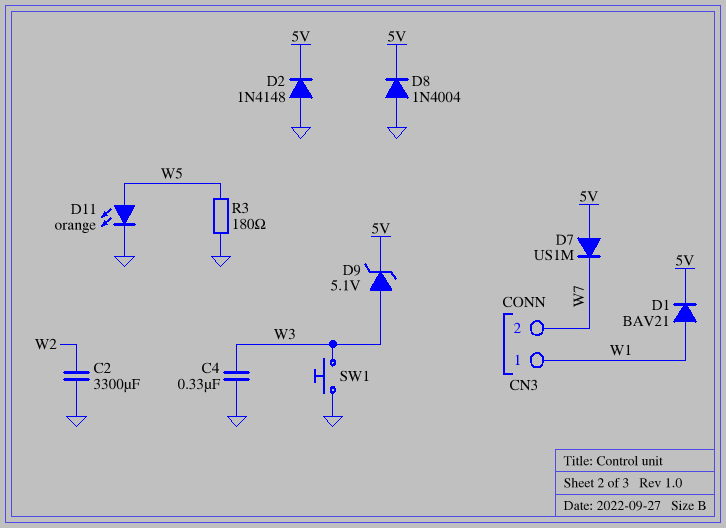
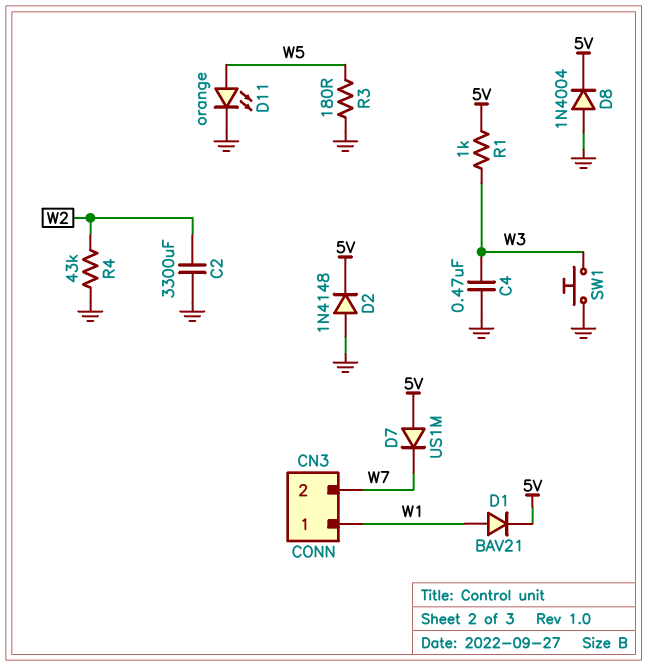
C4: 330nF (GND, W3) -> 470nF (GND, W3)
D9: zener 5.1V (A W3, K 5V) -> none
R1: none -> 1k (5V, W3)
R4: none -> 43k (GND, W2)

